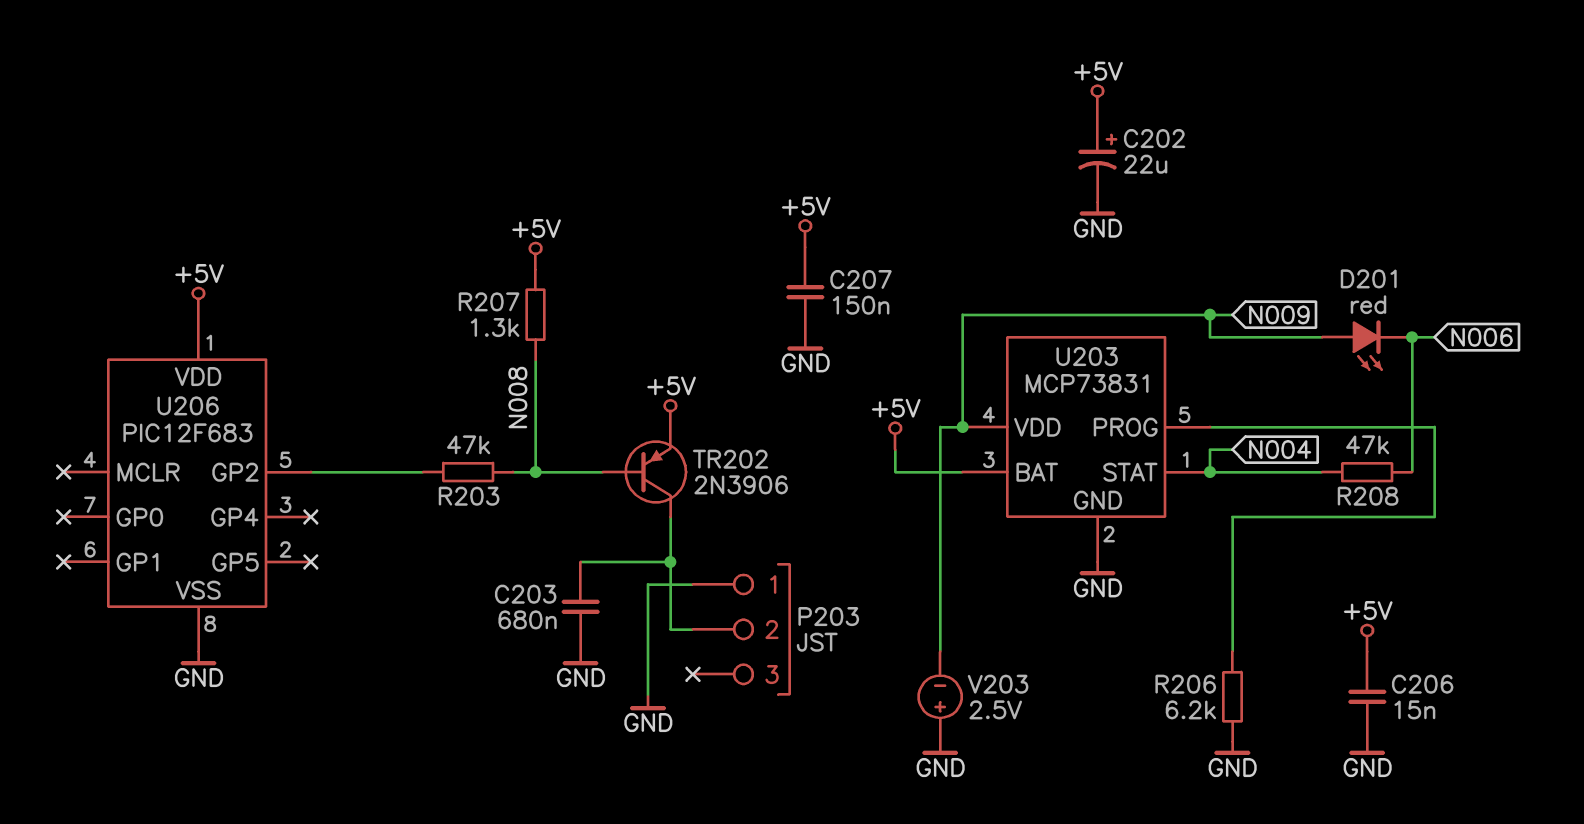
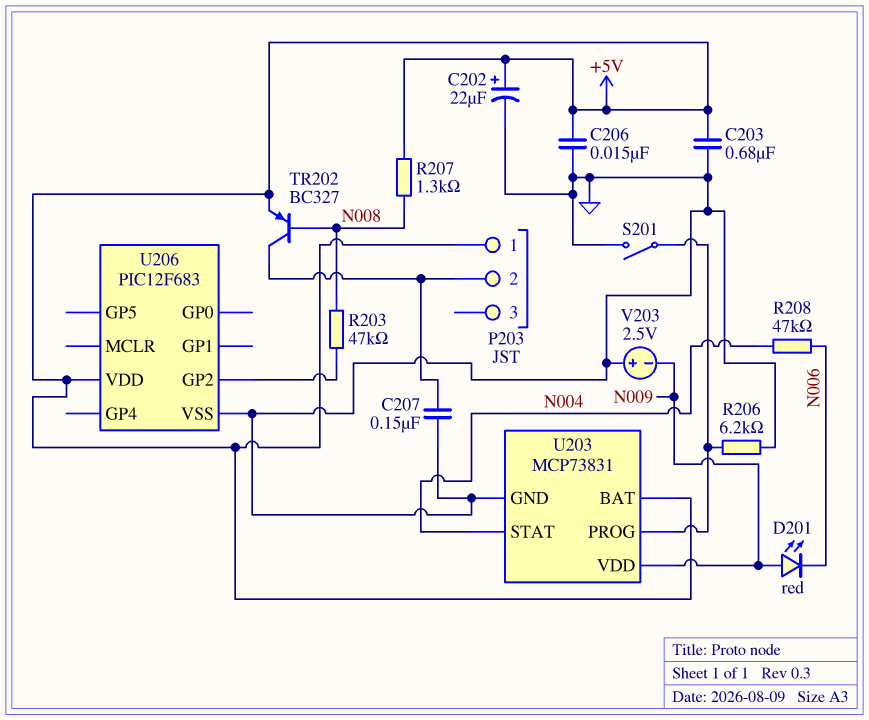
C203: 680nF (GND, P203/2) -> 680nF (+5V, GND)
C207: 150nF (+5V, GND) -> 150nF (GND, P203/2)
P203 pin 1: GND -> +5V
S201: none -> switch (GND, U203/PROG)
TR202: PNP 2N3906 (B N008, C P203/2, E +5V) -> PNP BC327 (B N008, C P203/2, E +5V)

